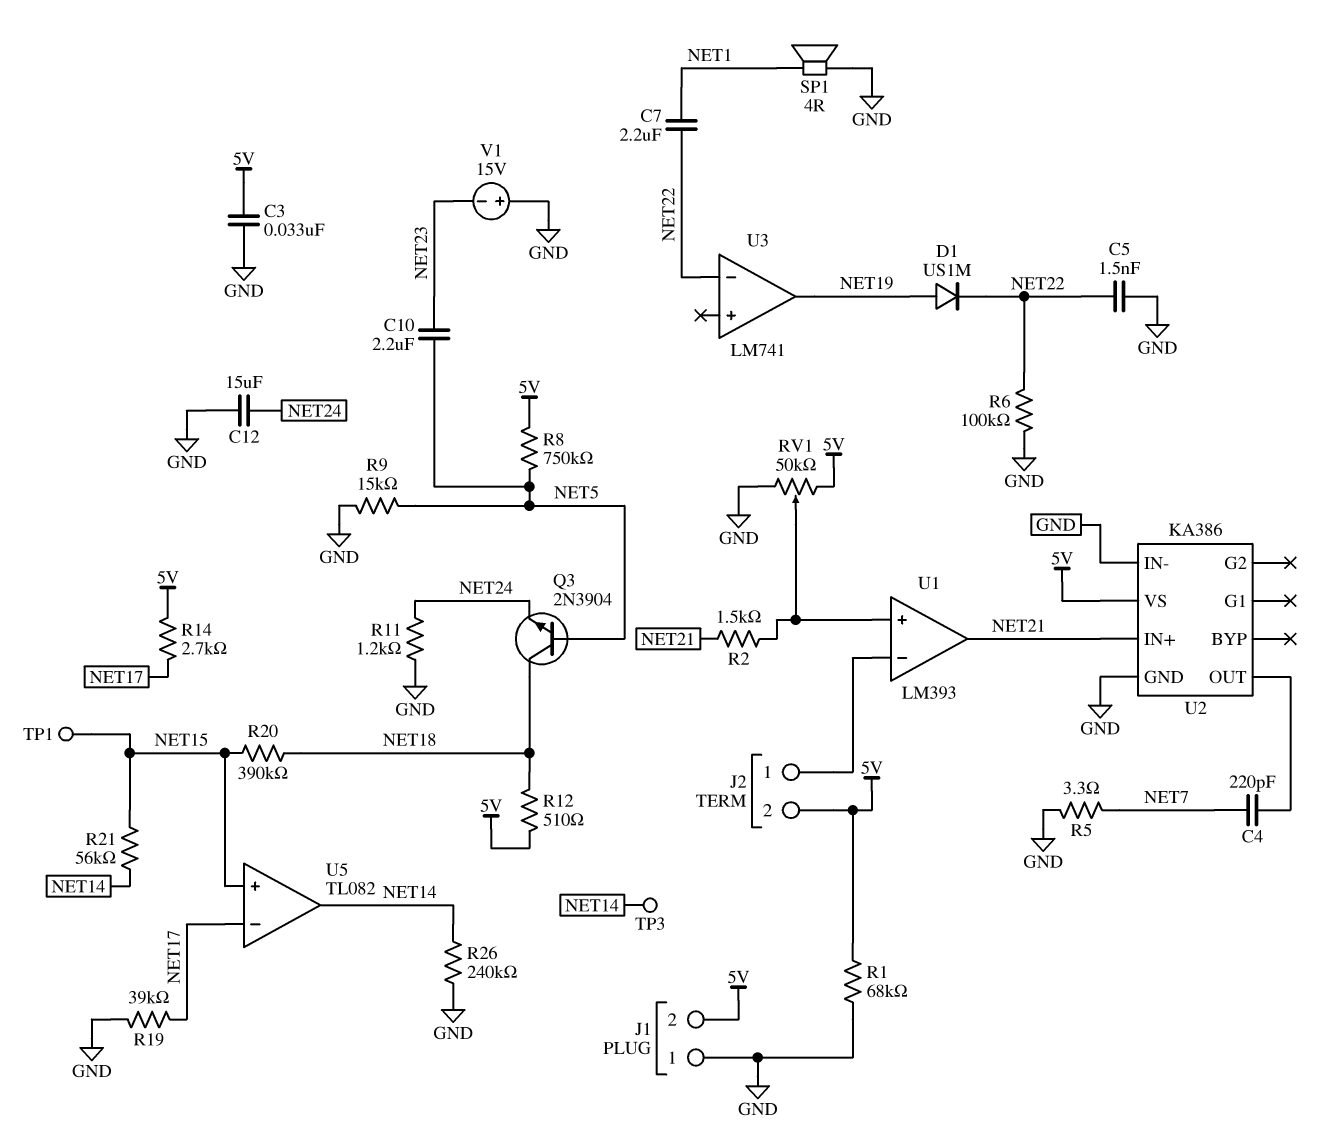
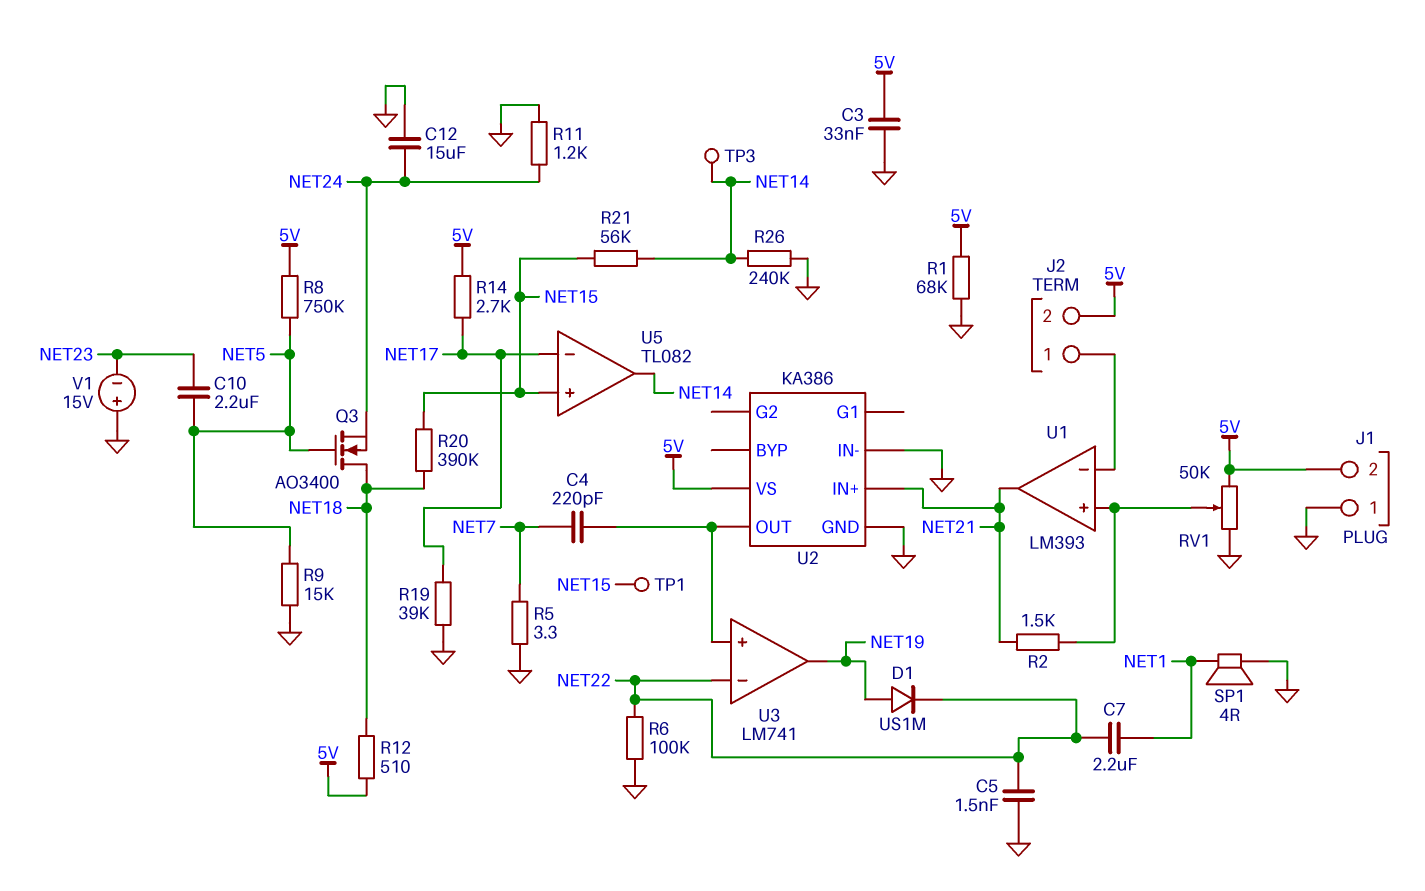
Q3: NPN 2N3904 (B NET5, C NET18, E NET24) -> NMOS AO3400 (G NET5, D NET18, S NET24)
U3 pin in+: none -> U2/OUT

